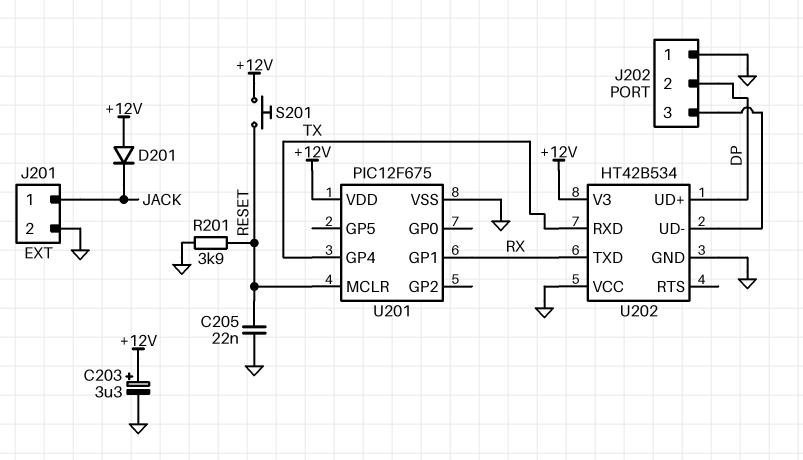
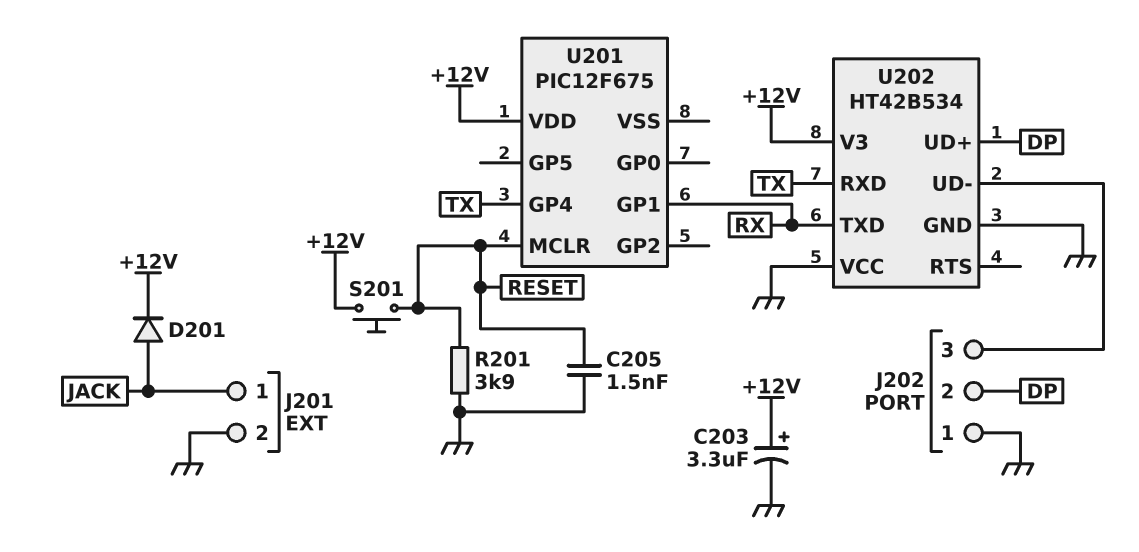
C205: 22nF (GND, RESET) -> 1.5nF (GND, RESET)
D201: diode (A +12V, K JACK) -> diode (A JACK, K +12V)
U201 pin VSS: GND -> none

